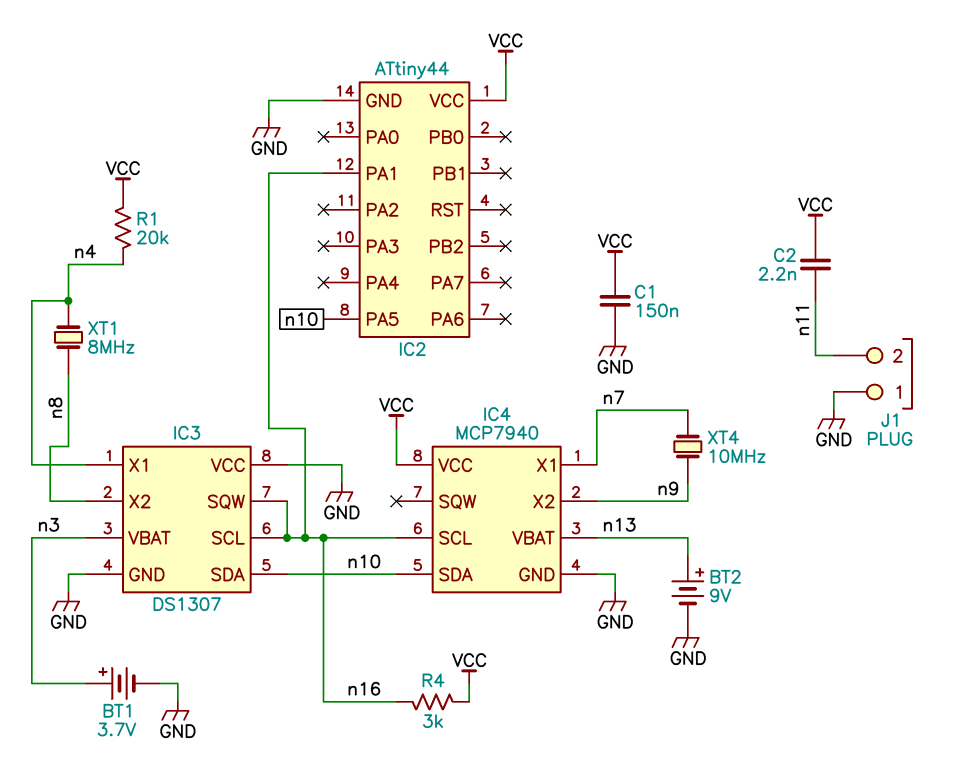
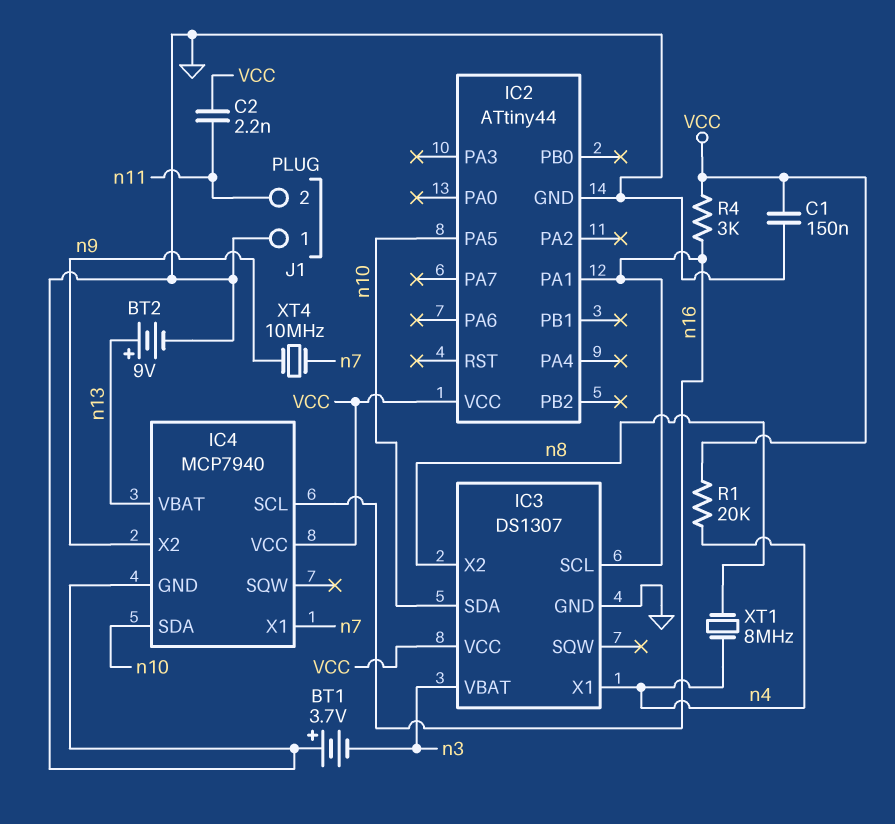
BT1: 3.7V (plus n3, minus GND) -> 3.7V (plus GND, minus n3)
IC3 pin SQW: n16 -> none
IC3 pin VCC: GND -> VCC

